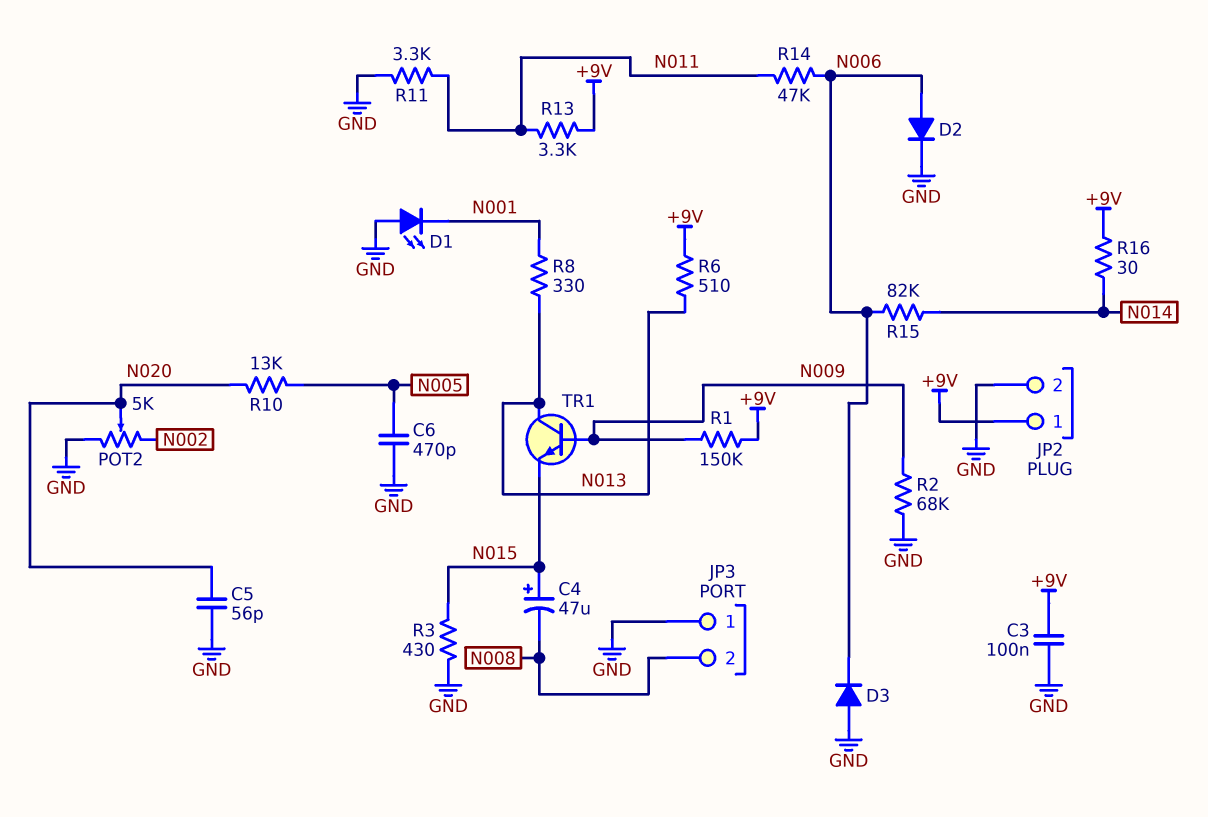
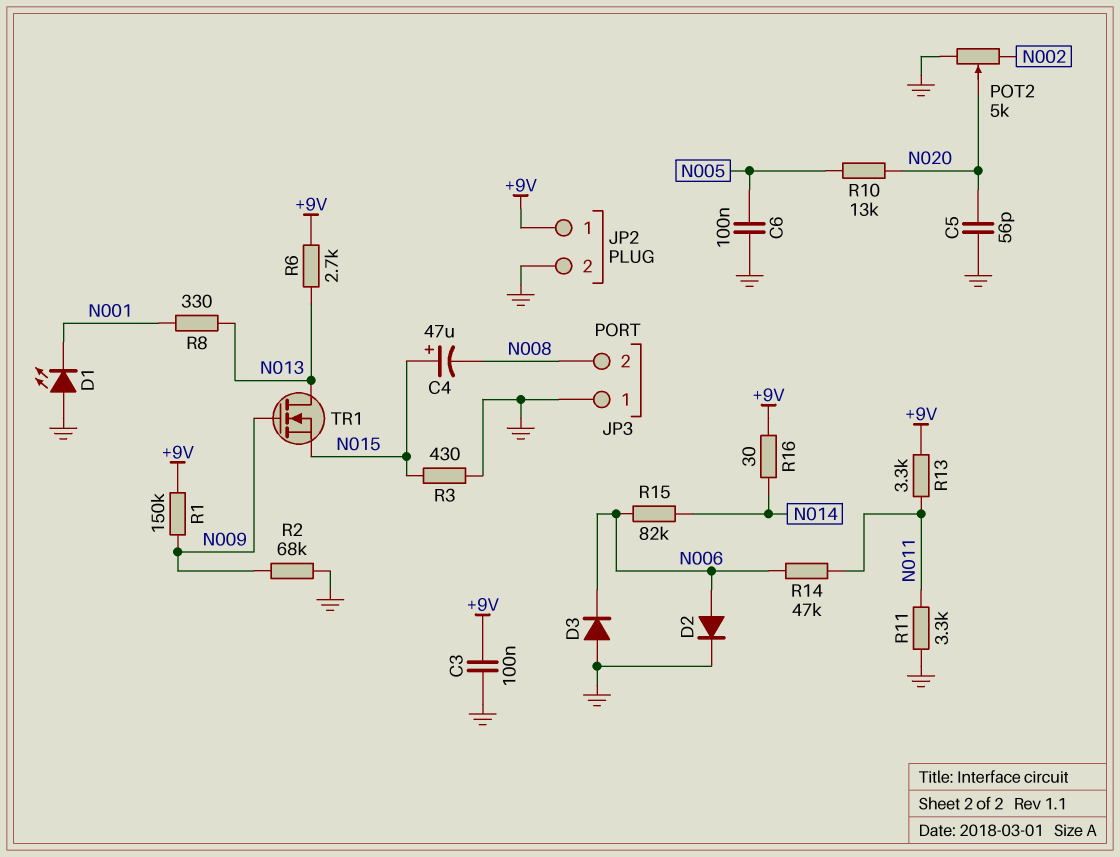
C6: 470pF (GND, N005) -> 100nF (GND, N005)
R6: 510 (+9V, N013) -> 2.7k (+9V, N013)
TR1: NPN (B N009, C N013, E N015) -> NMOS (G N009, D N013, S N015)

